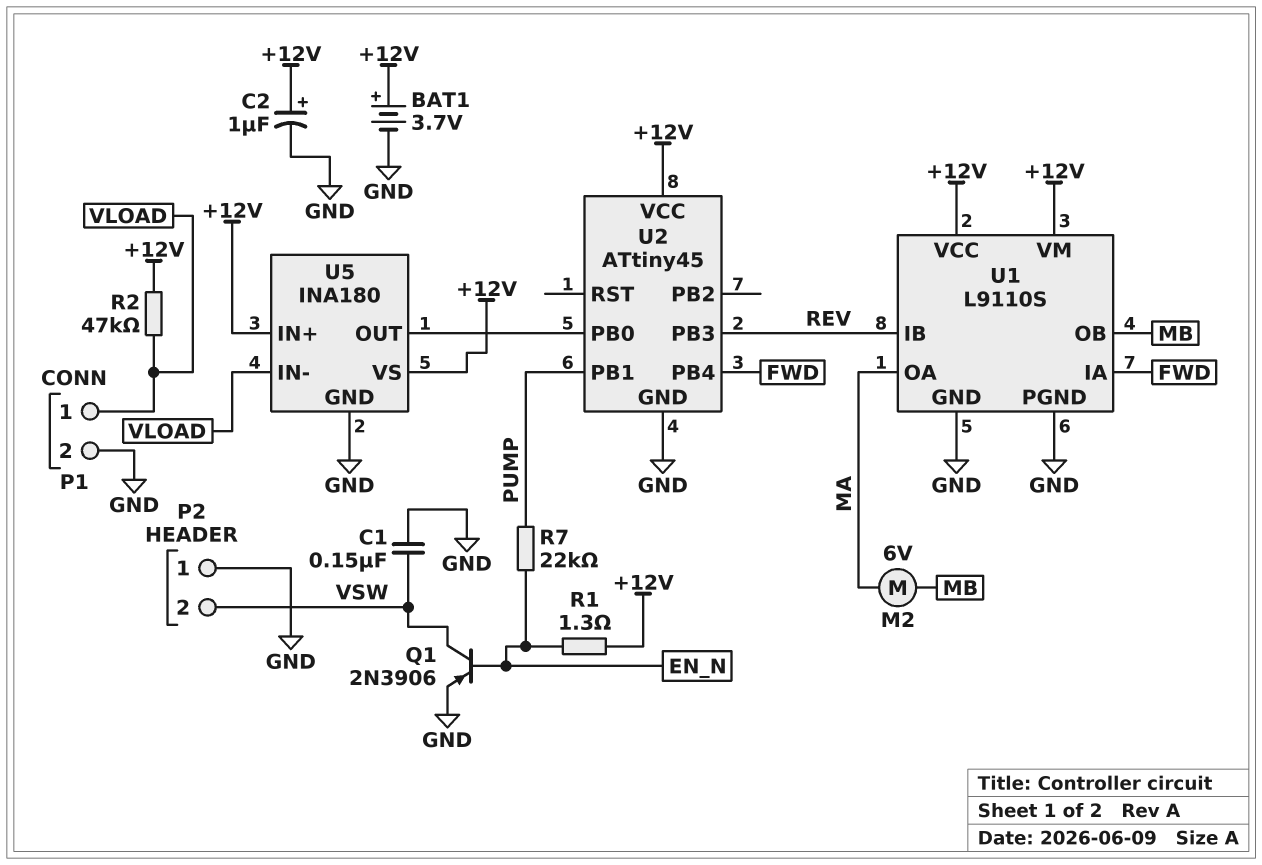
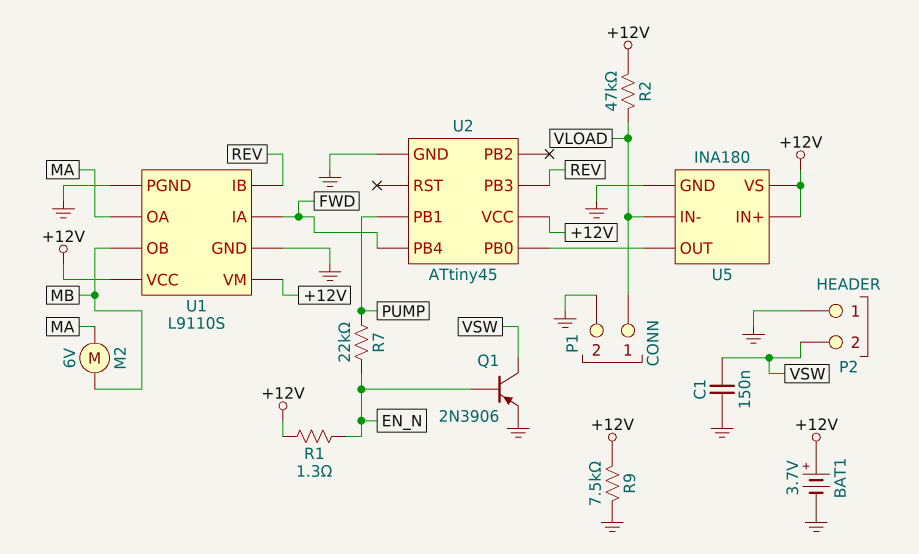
C2: 1uF (plus +12V, minus GND) -> none
R9: none -> 7.5k (+12V, GND)

